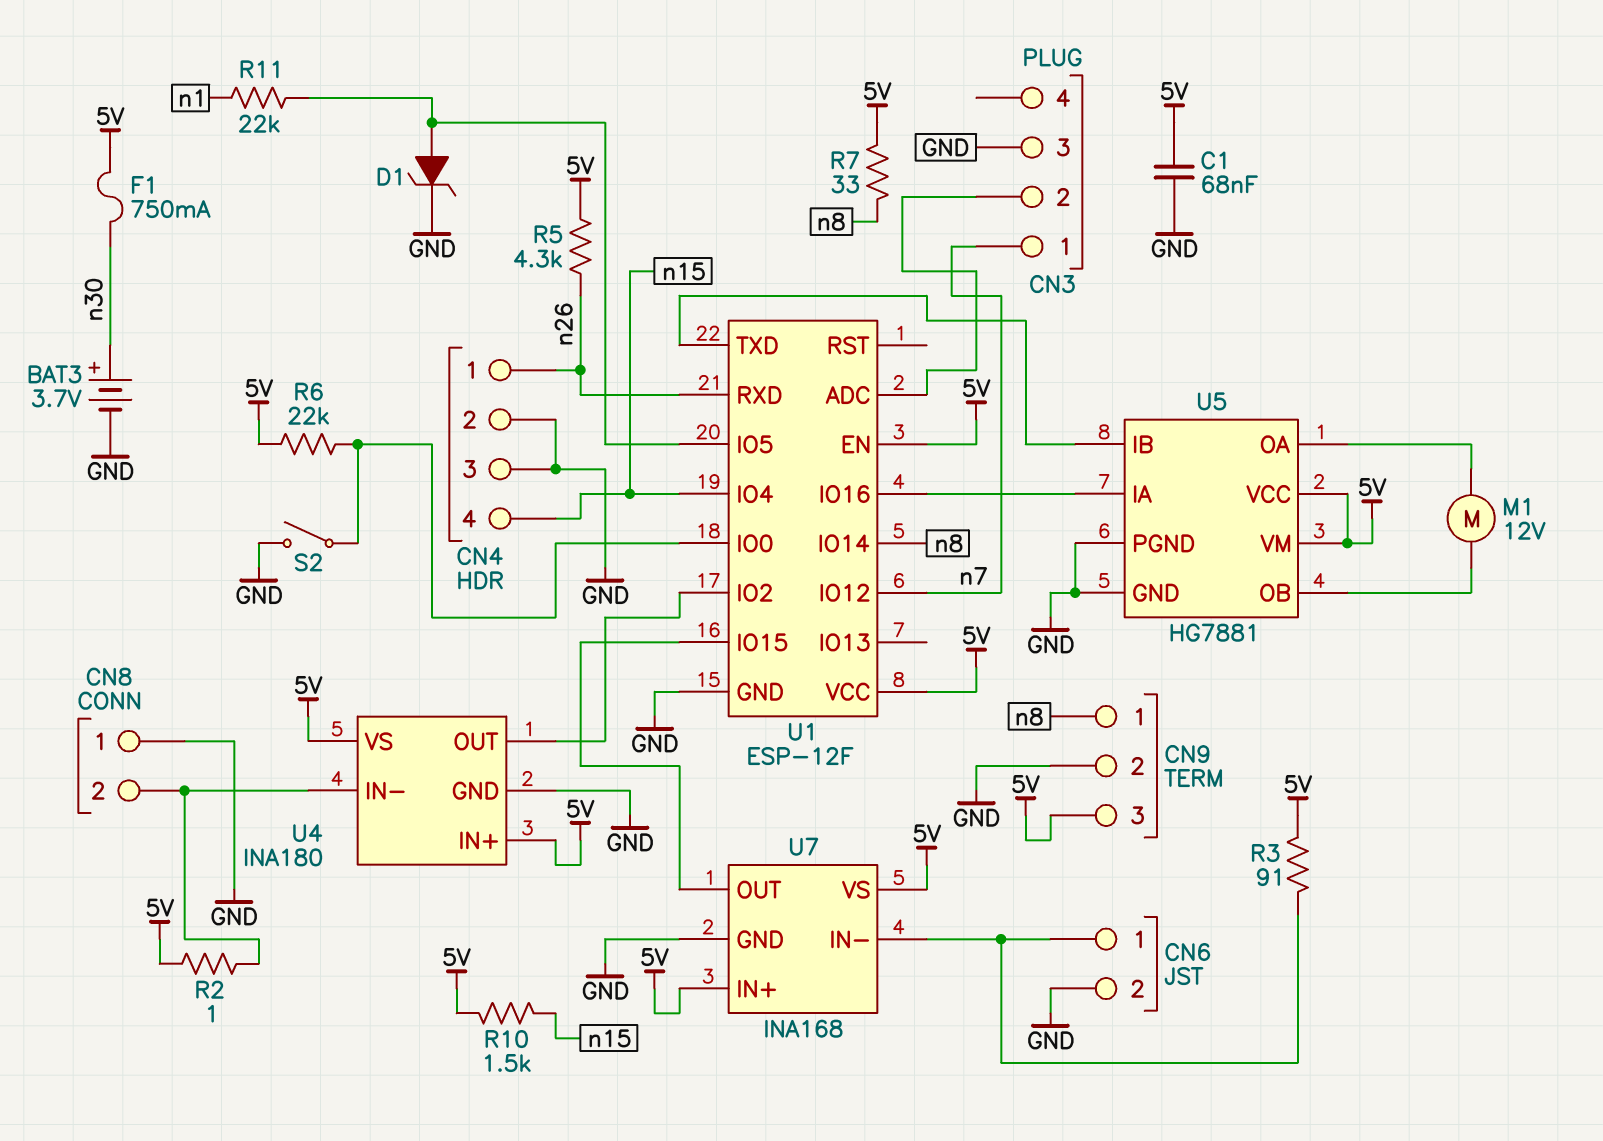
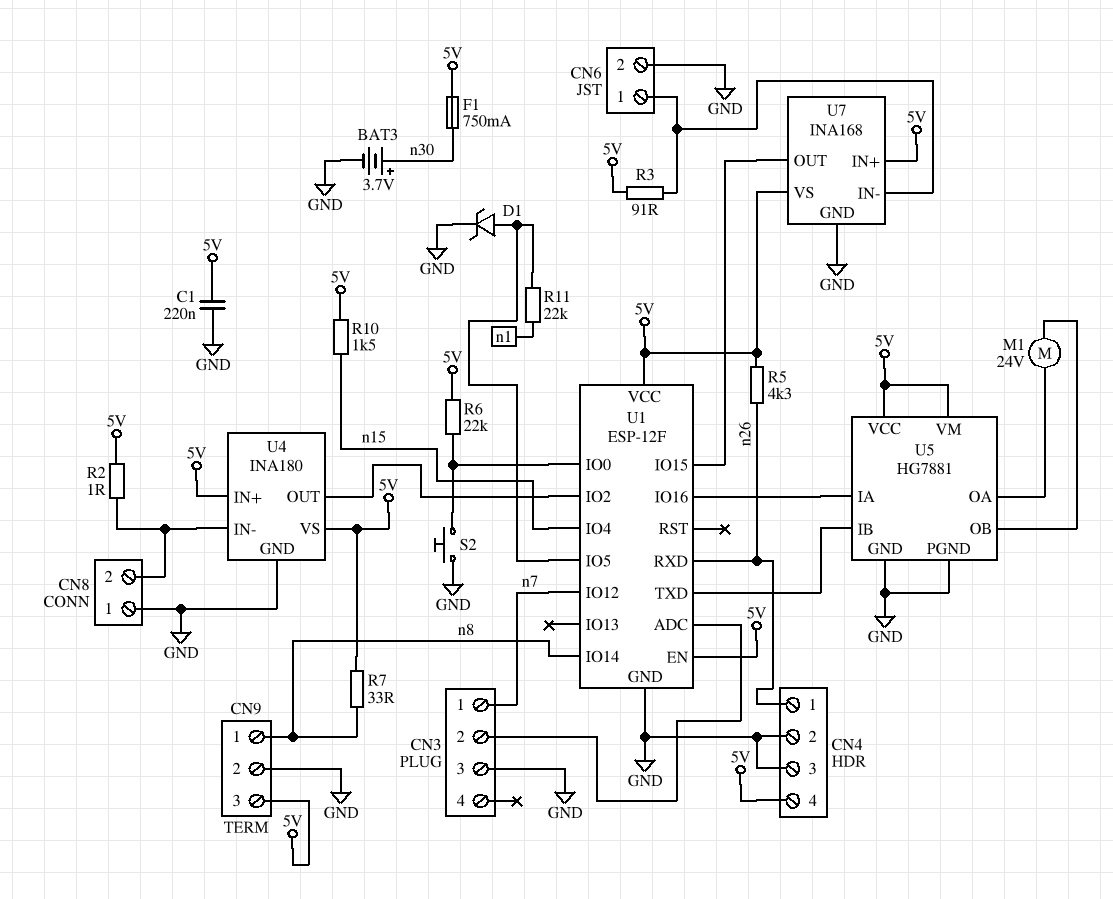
C1: 68nF (5V, GND) -> 220nF (5V, GND)
CN4 pin 4: n15 -> 5V
M1: motor 12V (U5/OA, U5/OB) -> motor 24V (U5/OA, U5/OB)
S2: switch (GND, U1/IO0) -> button (GND, U1/IO0)

